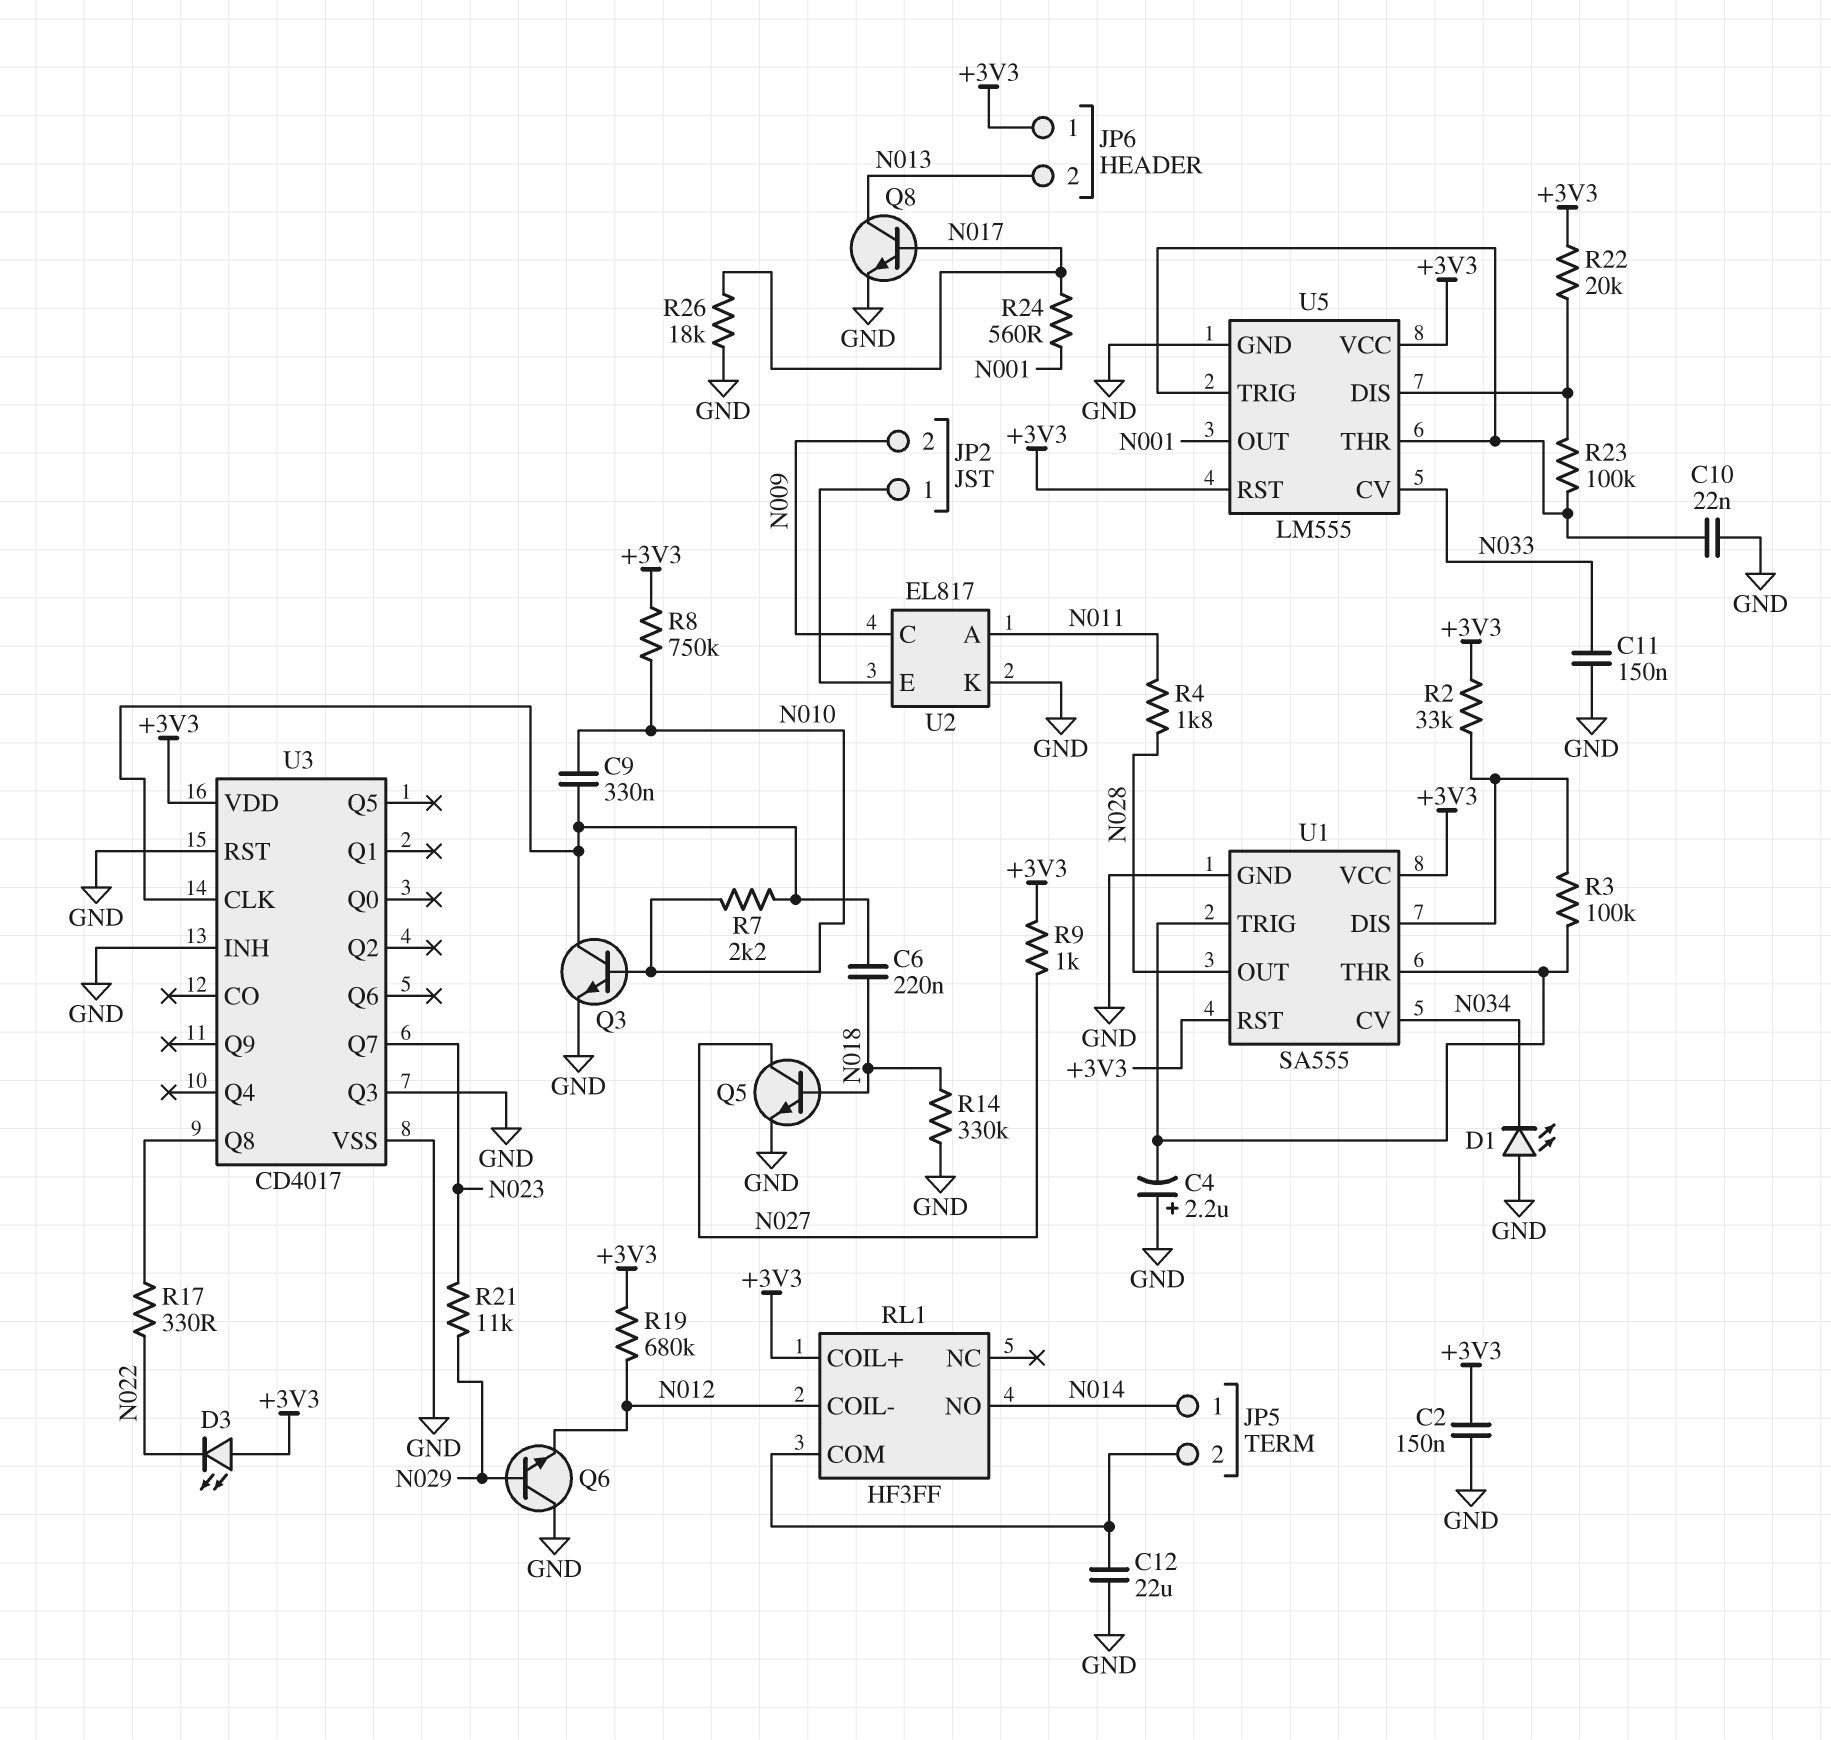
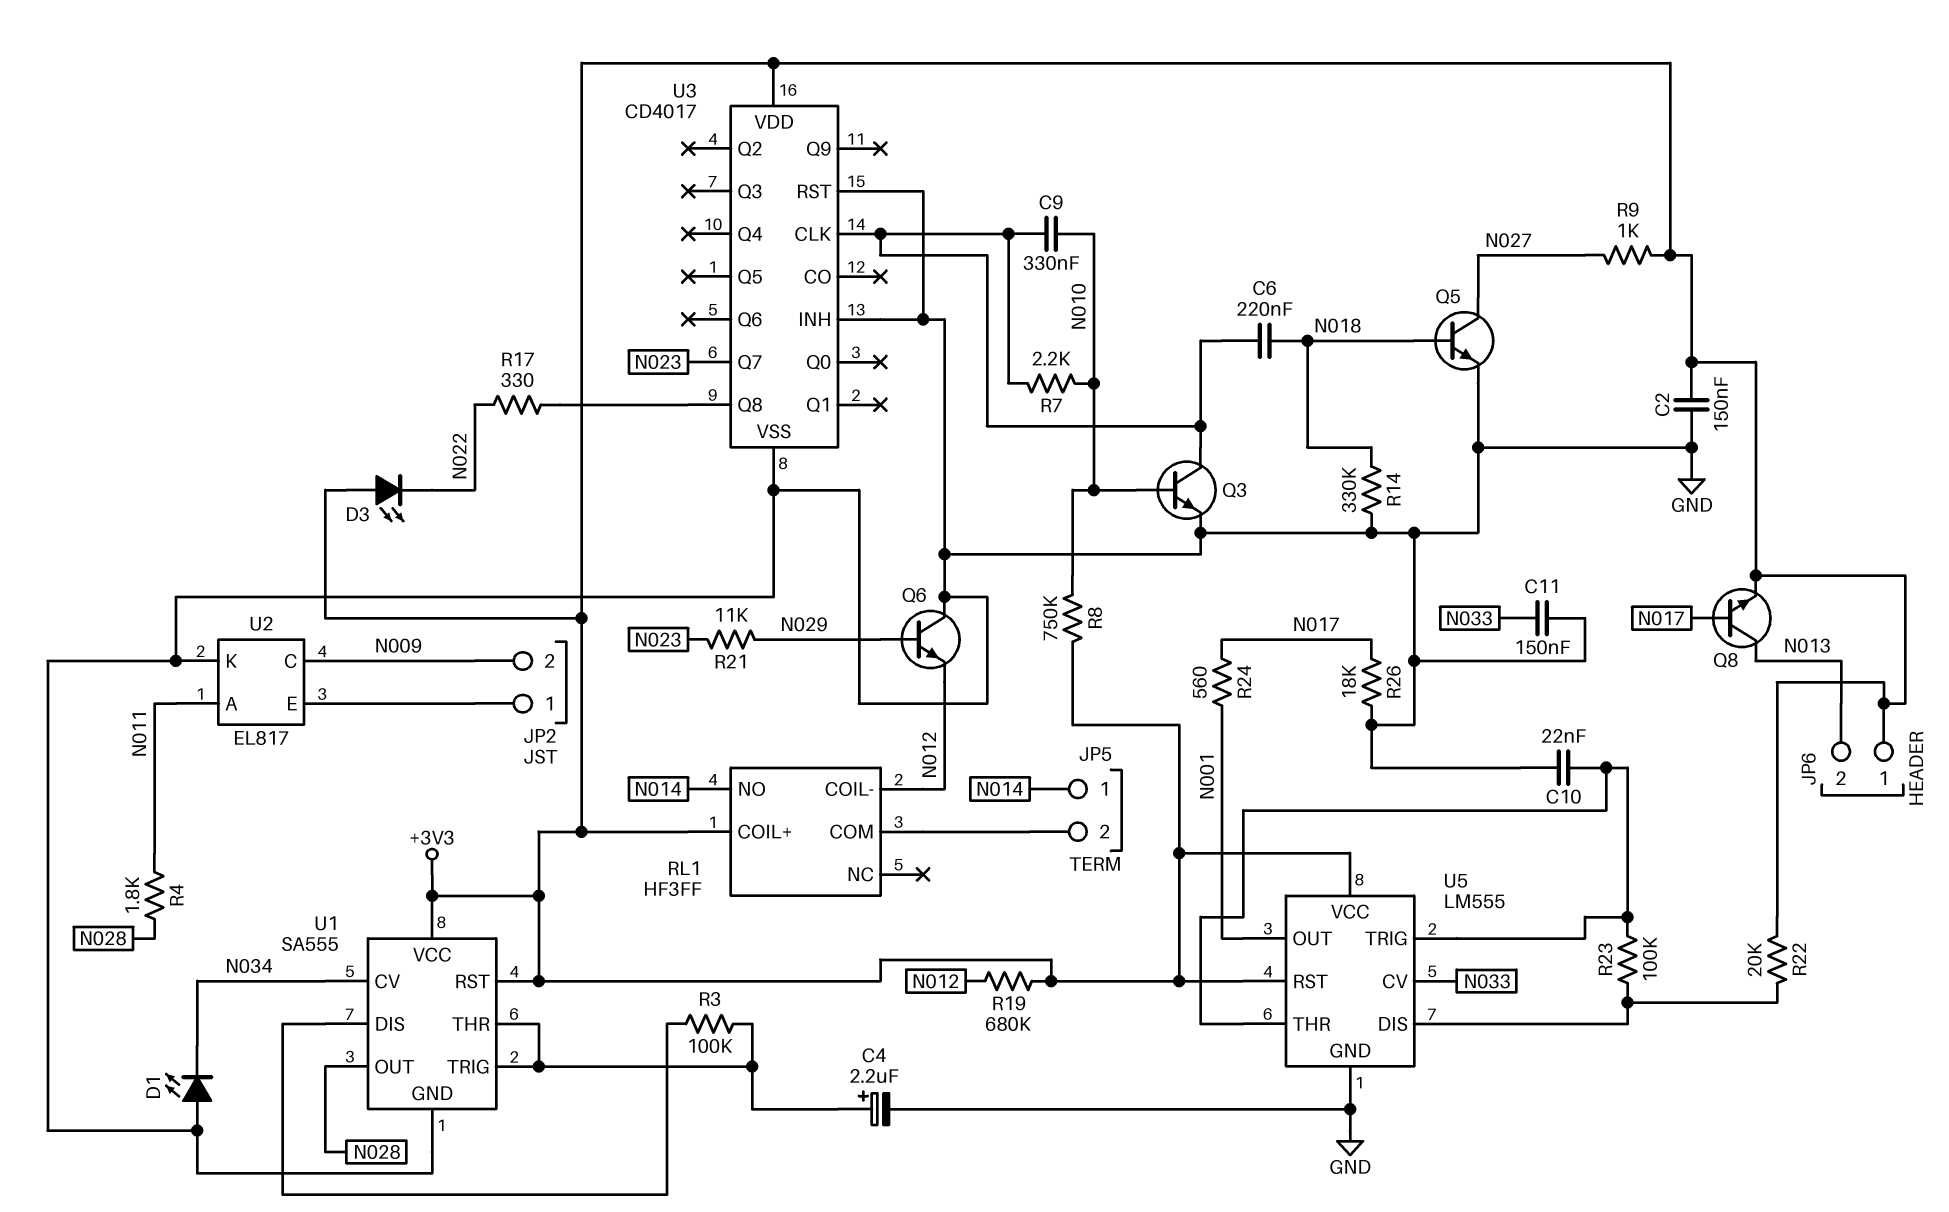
C4: 2.2uF (plus GND, minus U1/THR) -> 2.2uF (plus U1/THR, minus GND)
C12: 22uF (GND, JP5/2) -> none
Q8: NPN (B N017, C N013, E GND) -> NPN (B N017, C N013, E +3V3)
R2: 33k (+3V3, U1/DIS) -> none
U3 pin Q3: GND -> none

